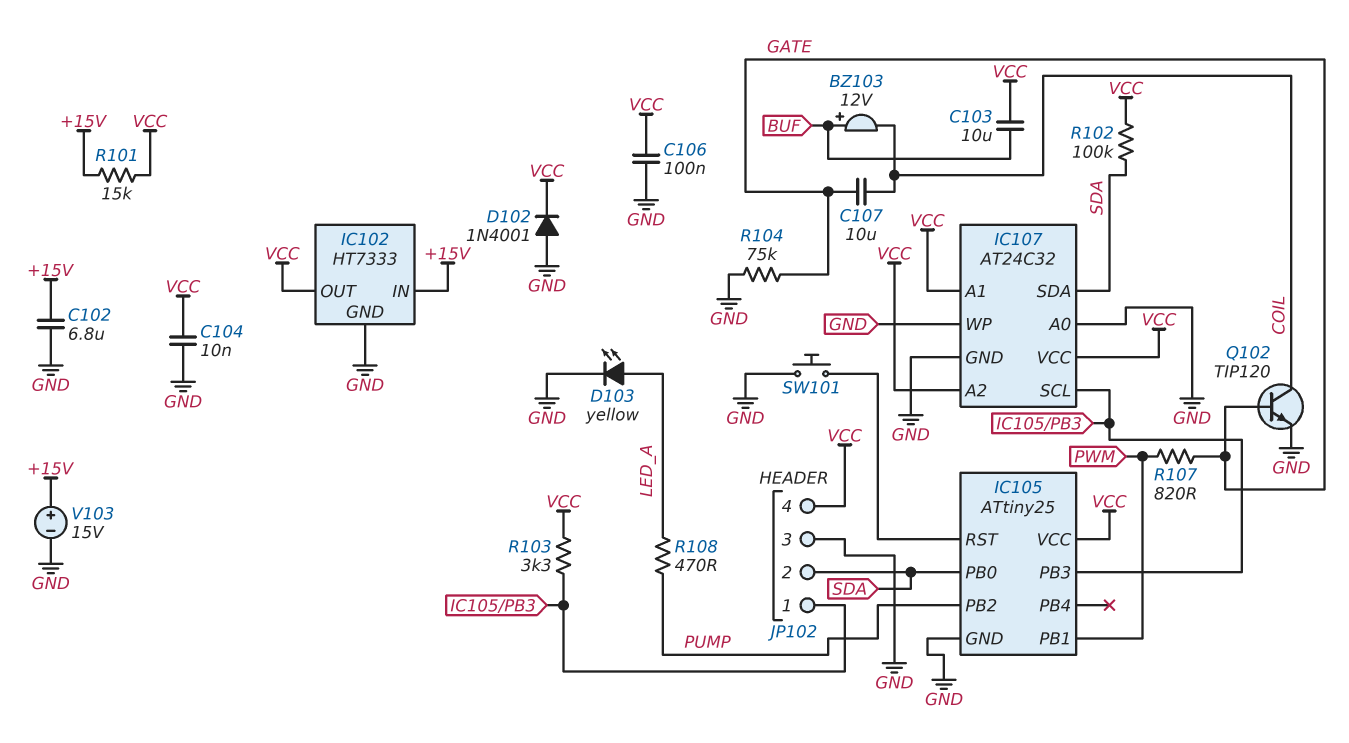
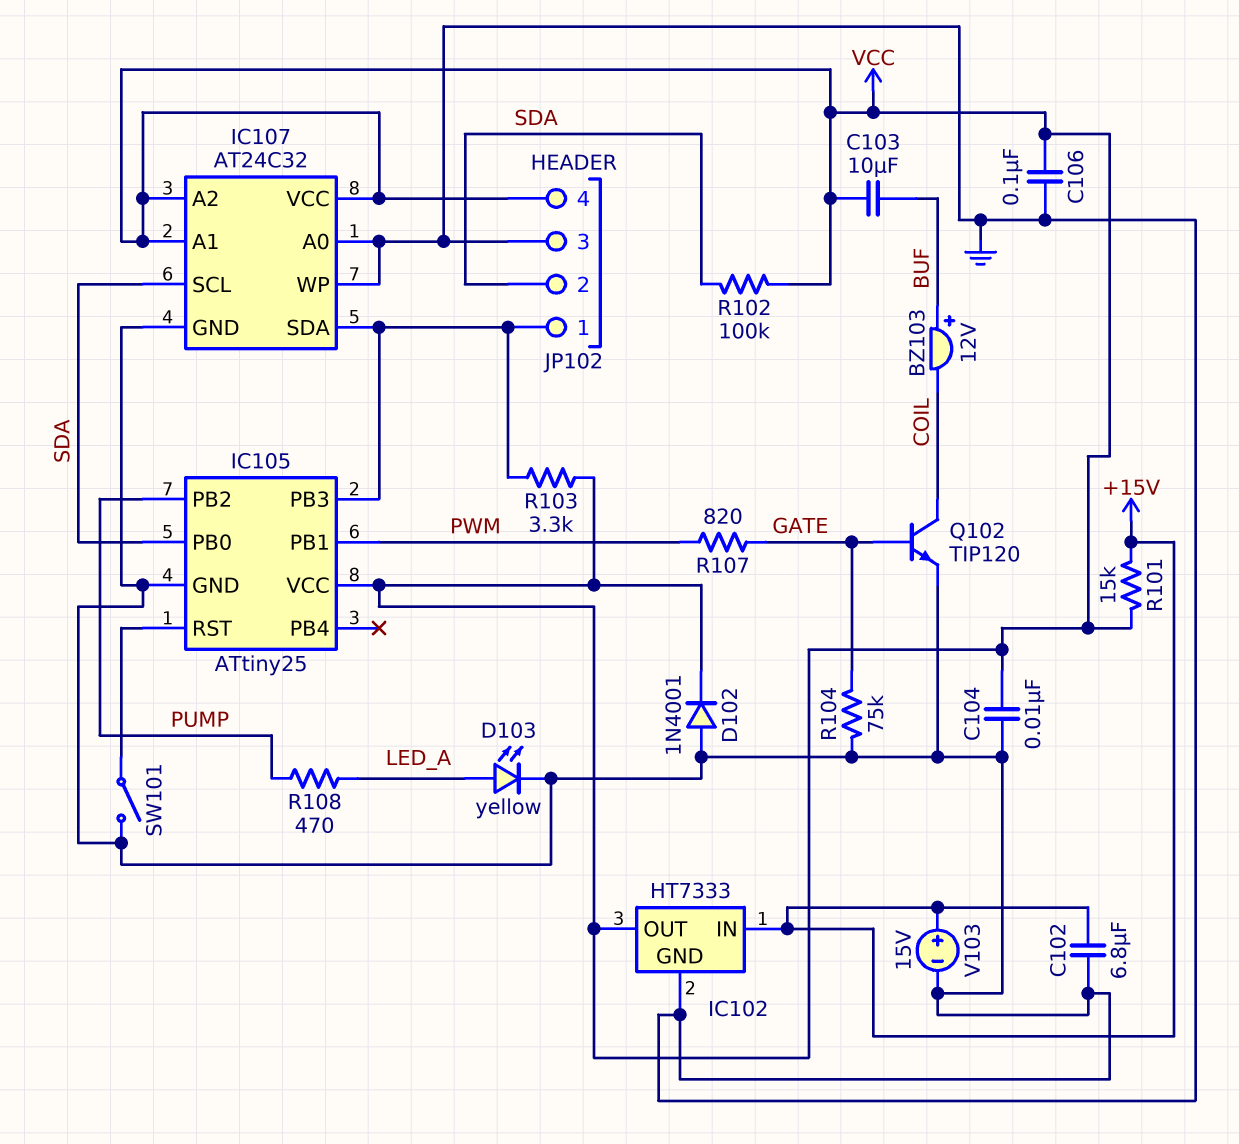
C107: 10uF (COIL, GATE) -> none
IC107 pin SCL: IC105/PB3 -> SDA
IC107 pin SDA: SDA -> IC105/PB3
SW101: button (GND, IC105/RST) -> switch (GND, IC105/RST)

